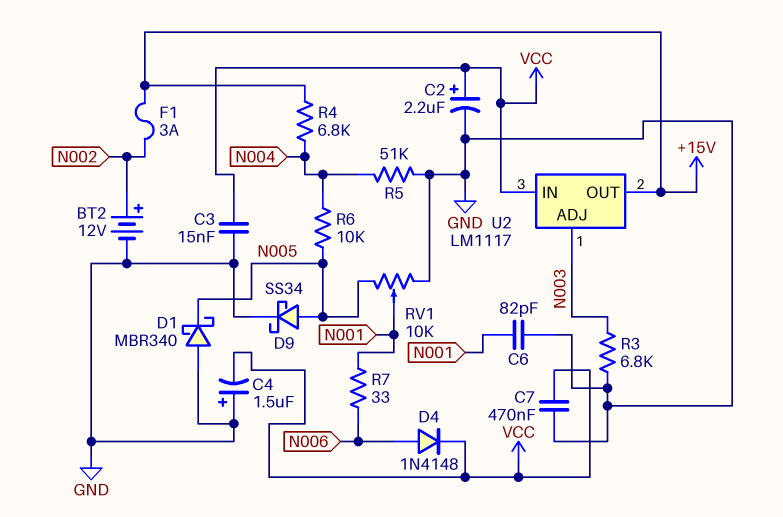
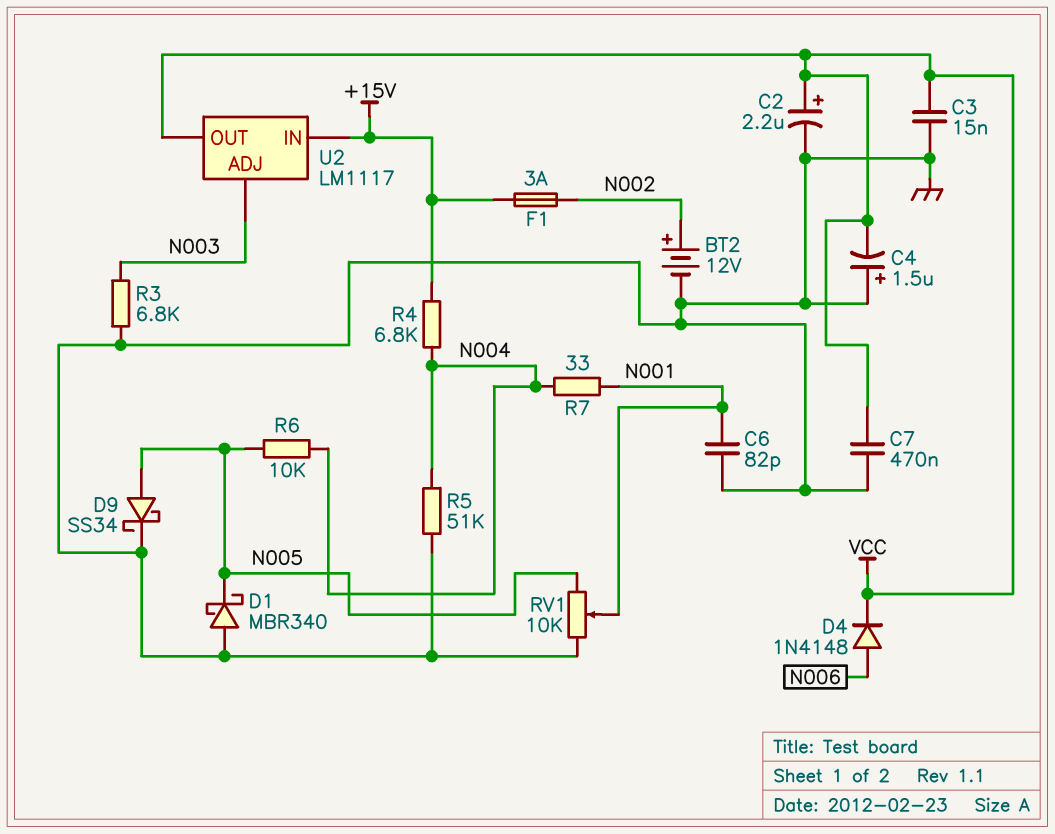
R7: 33 (N001, N006) -> 33 (N001, N004)
U2 pin IN: VCC -> +15V
U2 pin OUT: +15V -> VCC

